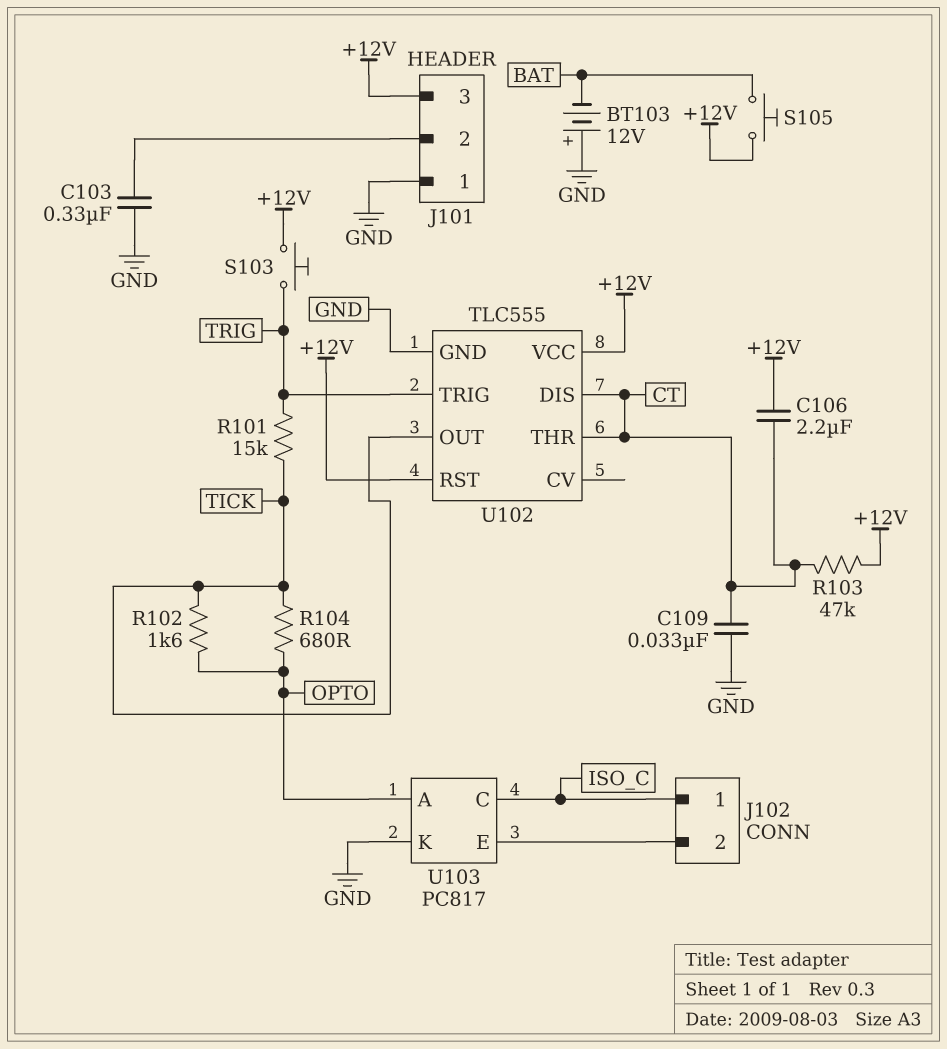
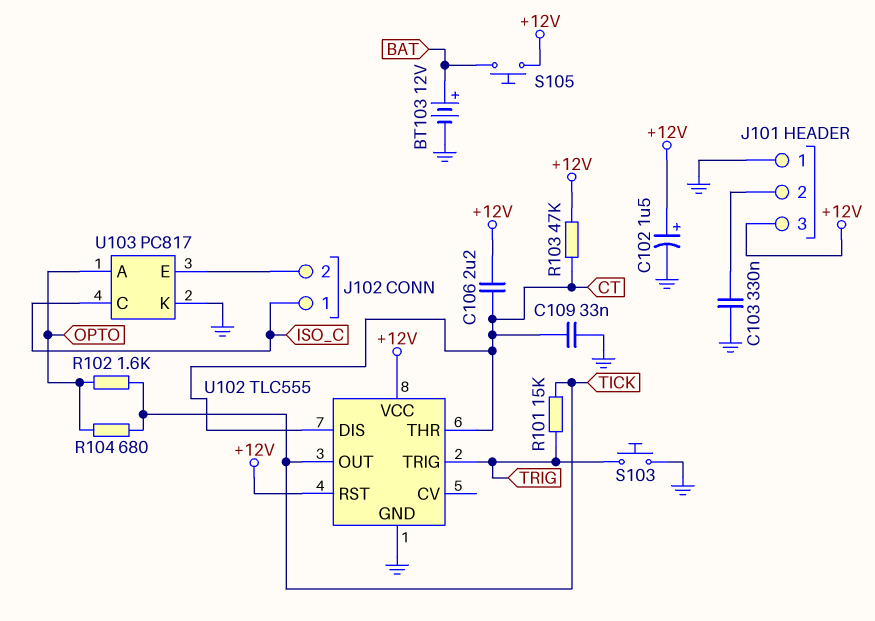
BT103: 12V (plus GND, minus BAT) -> 12V (plus BAT, minus GND)
C102: none -> 1.5uF (plus +12V, minus GND)
S103: button (+12V, TRIG) -> button (GND, TRIG)

